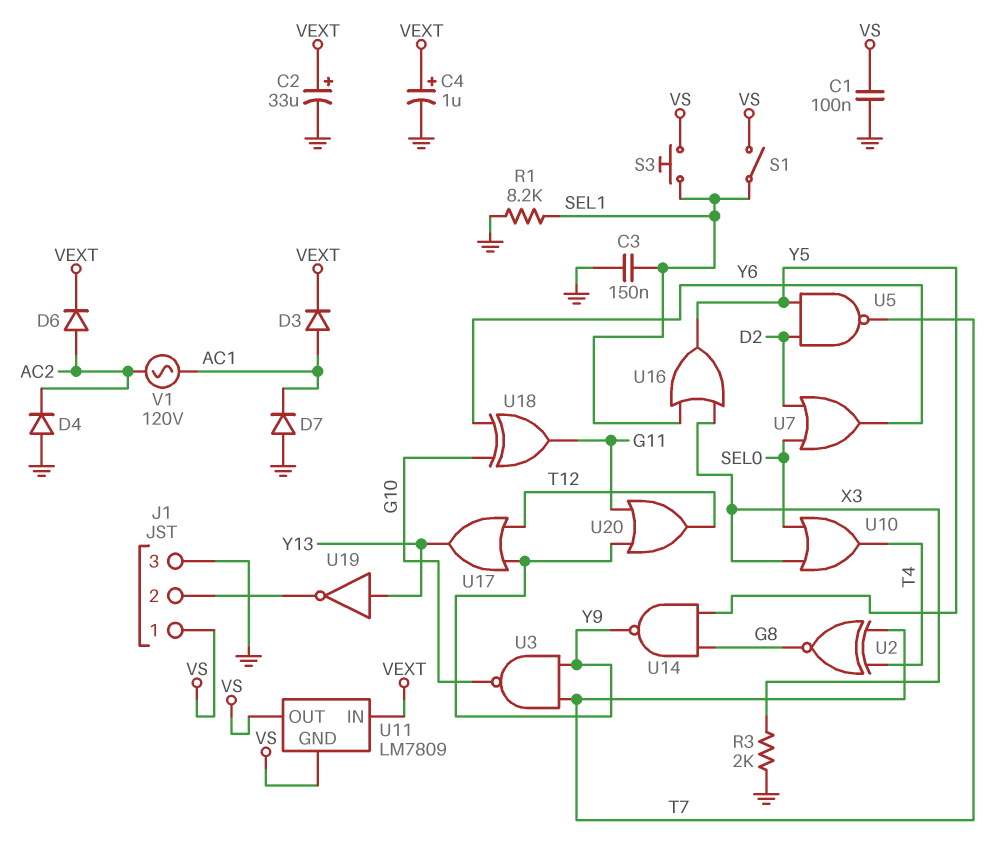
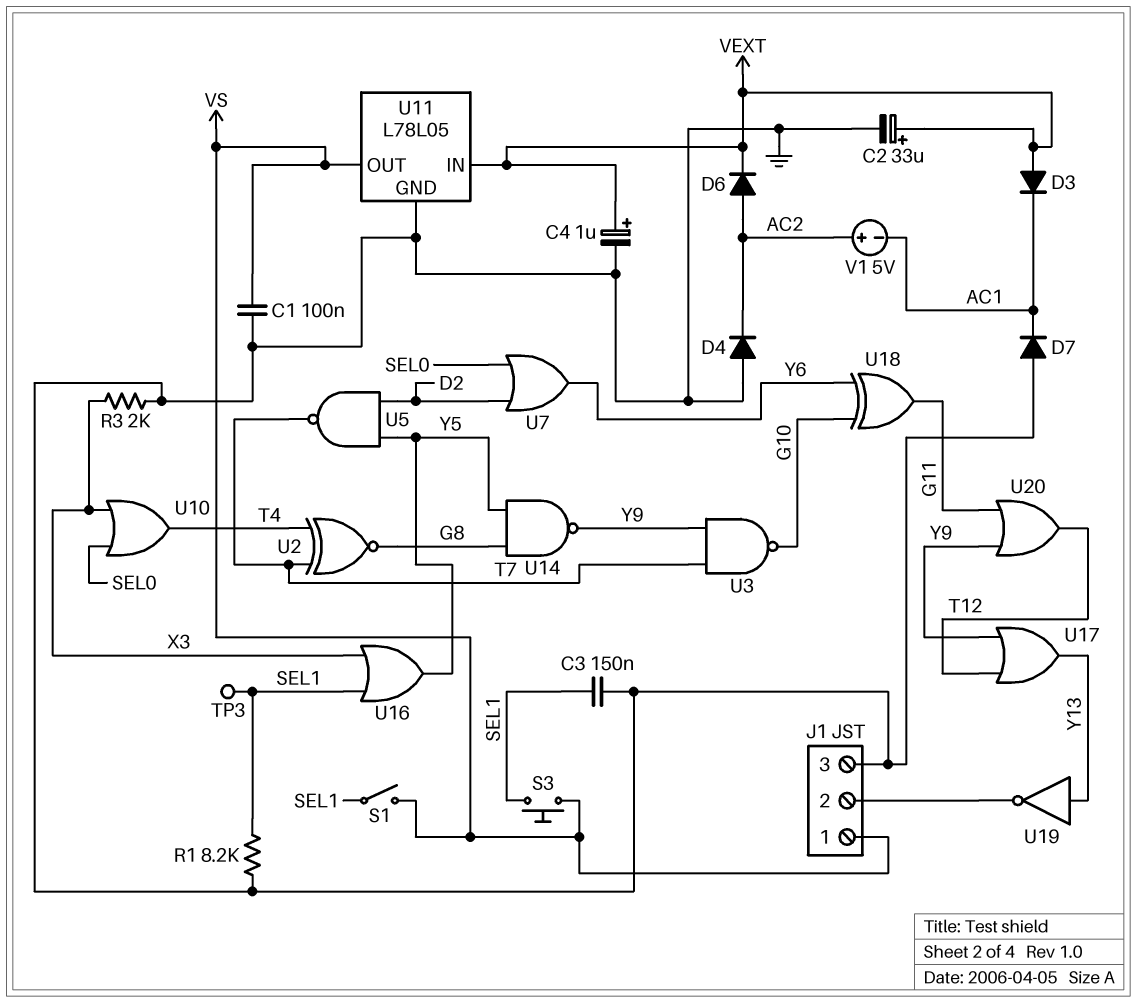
D3: diode (A AC1, K VEXT) -> diode (A VEXT, K AC1)
TP3: none -> test point (SEL1)
U11: LM7809 -> L78L05
U11 pin GND: VS -> GND
V1: AC 120V (AC1, AC2) -> 5V (plus AC2, minus AC1)

